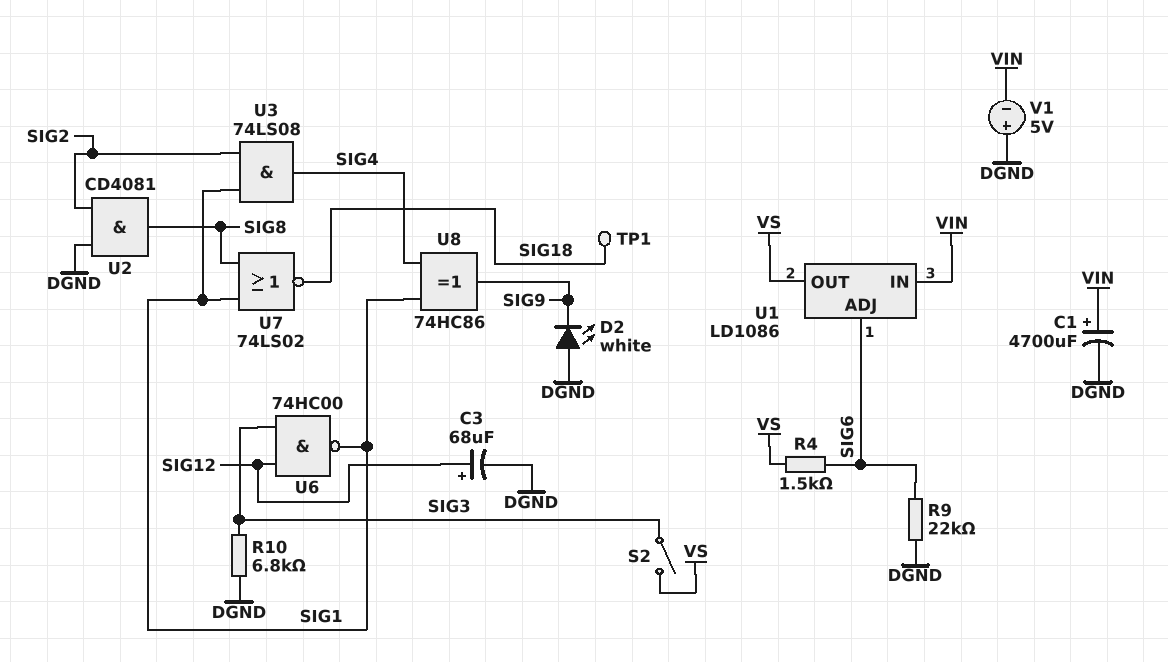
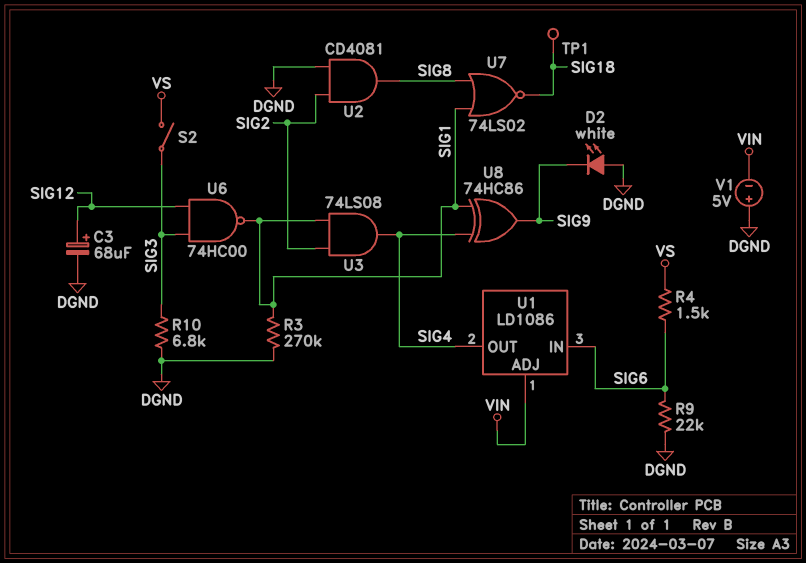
C1: 4700uF (plus VIN, minus DGND) -> none
R3: none -> 270k (DGND, SIG1)
U1 pin ADJ: SIG6 -> VIN
U1 pin IN: VIN -> SIG6
U1 pin OUT: VS -> SIG4

